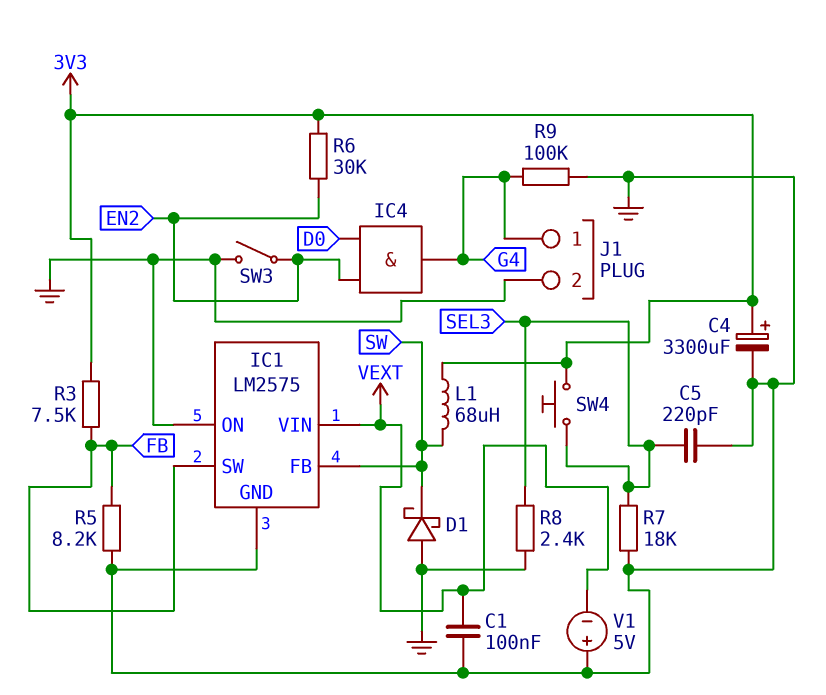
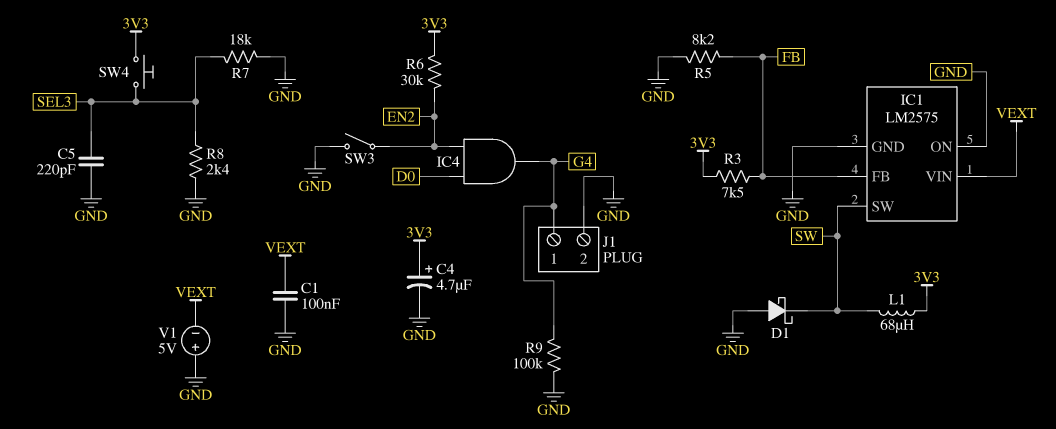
C4: 3300uF (plus 3V3, minus GND) -> 4.7uF (plus 3V3, minus GND)
IC1 pin FB: SW -> FB
IC1 pin SW: FB -> SW

